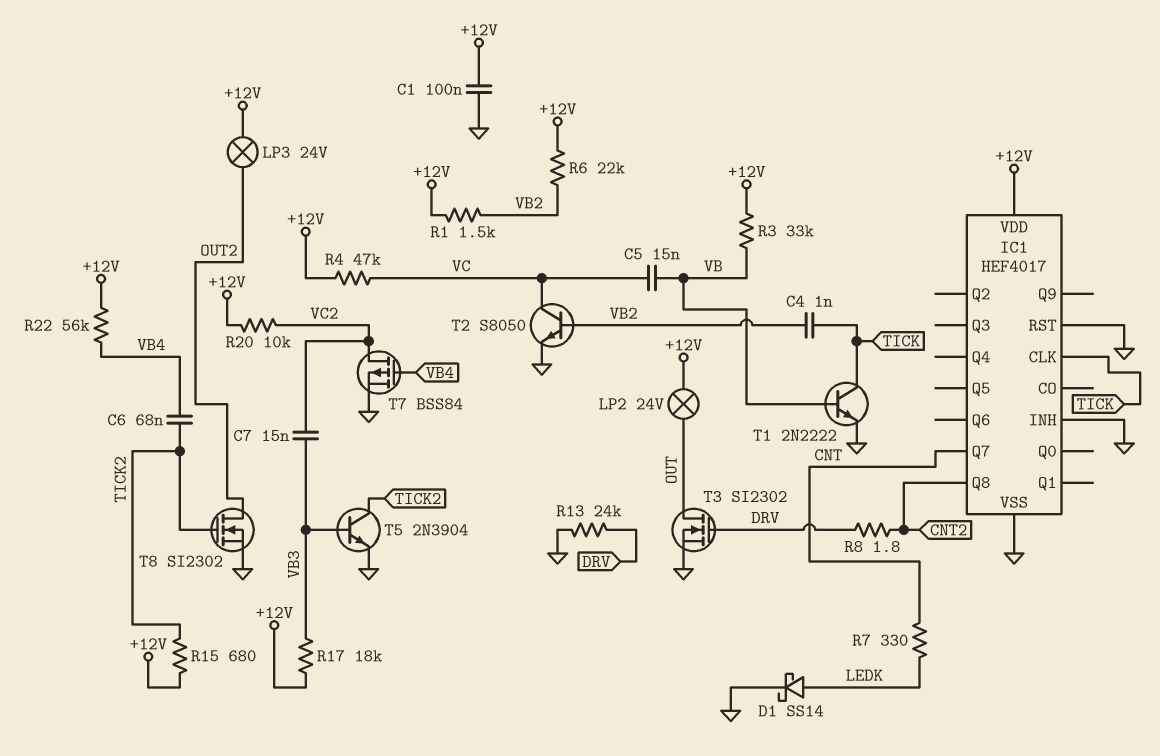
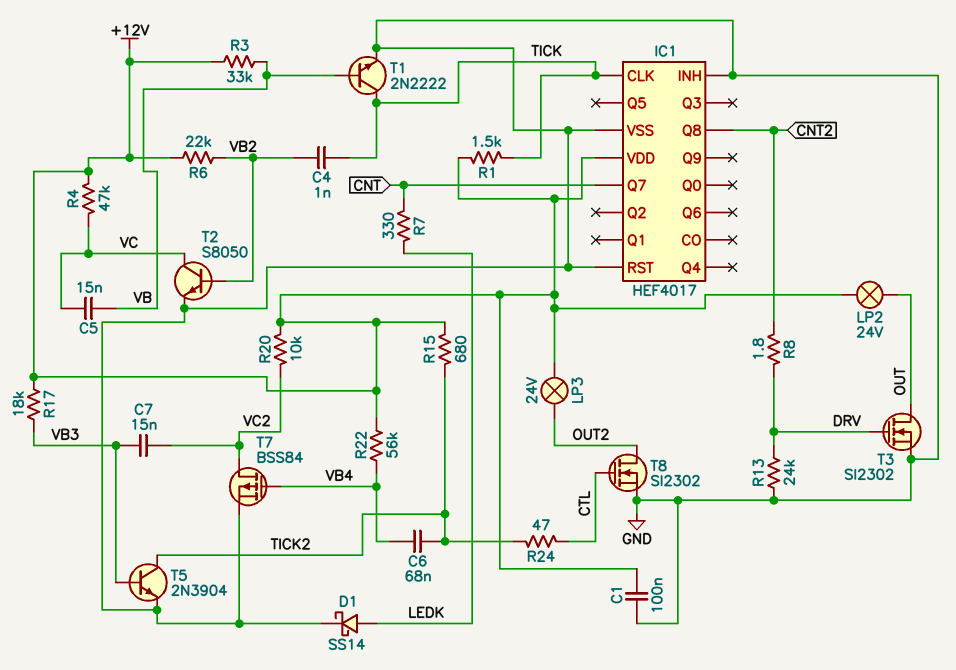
R1: 1.5k (+12V, VB2) -> 1.5k (+12V, TICK)
R24: none -> 47 (CTL, TICK2)
T8: NMOS SI2302 (G TICK2, D OUT2, S GND) -> NMOS SI2302 (G CTL, D OUT2, S GND)

